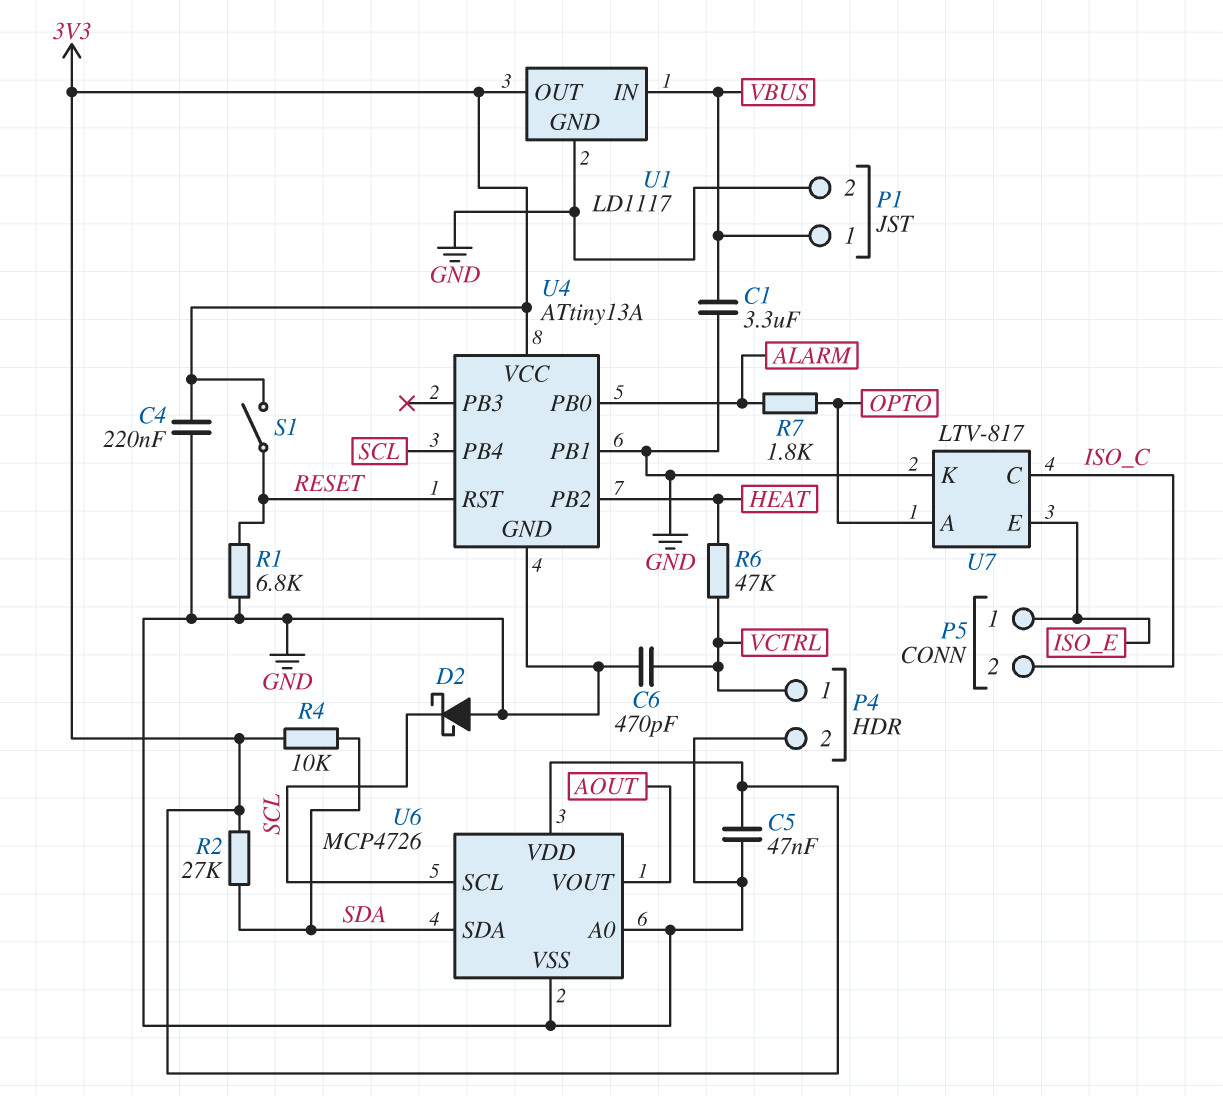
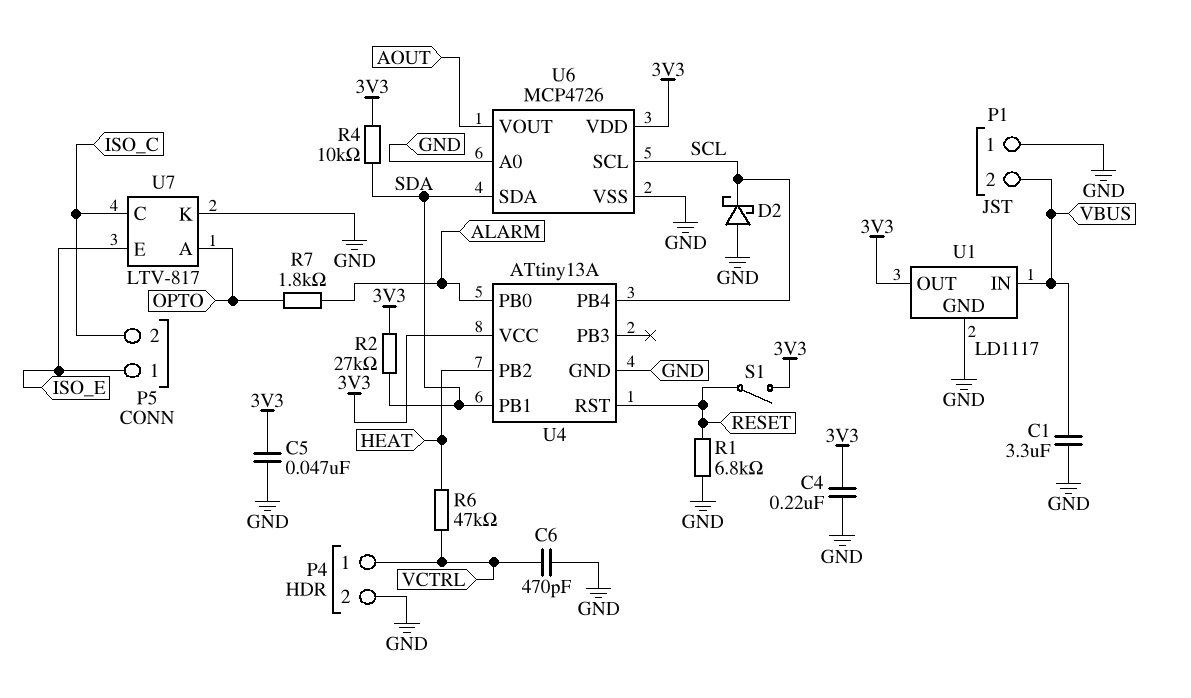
P1 pin 1: VBUS -> GND
P1 pin 2: GND -> VBUS
U4 pin PB1: GND -> SDA

